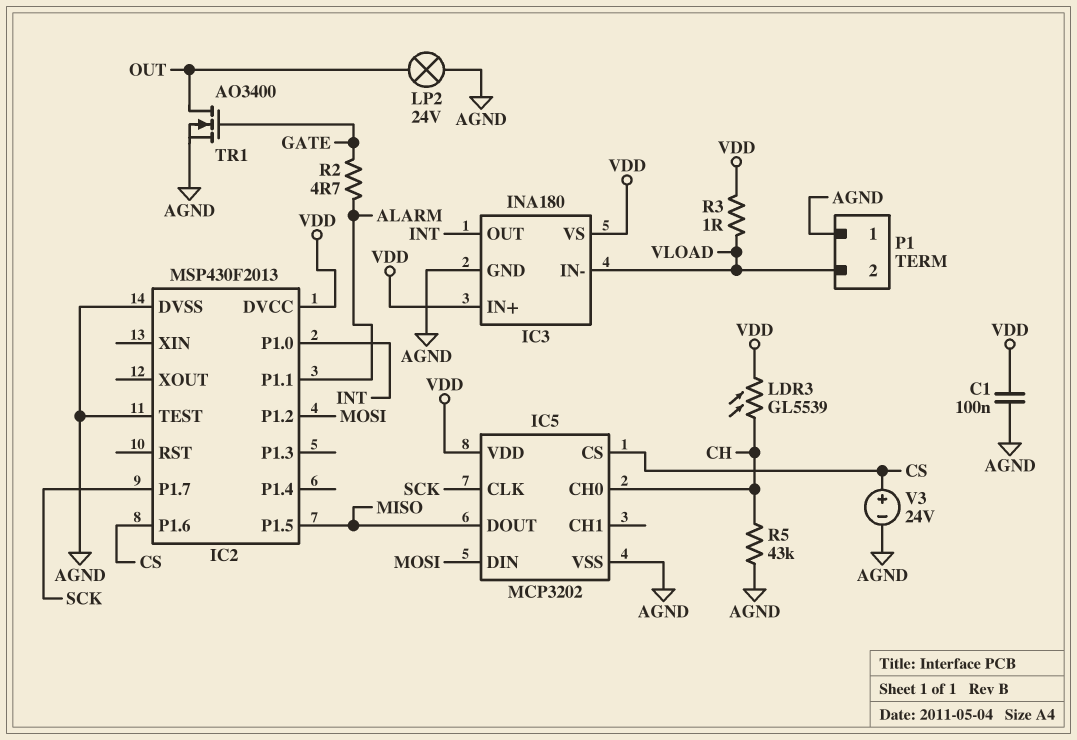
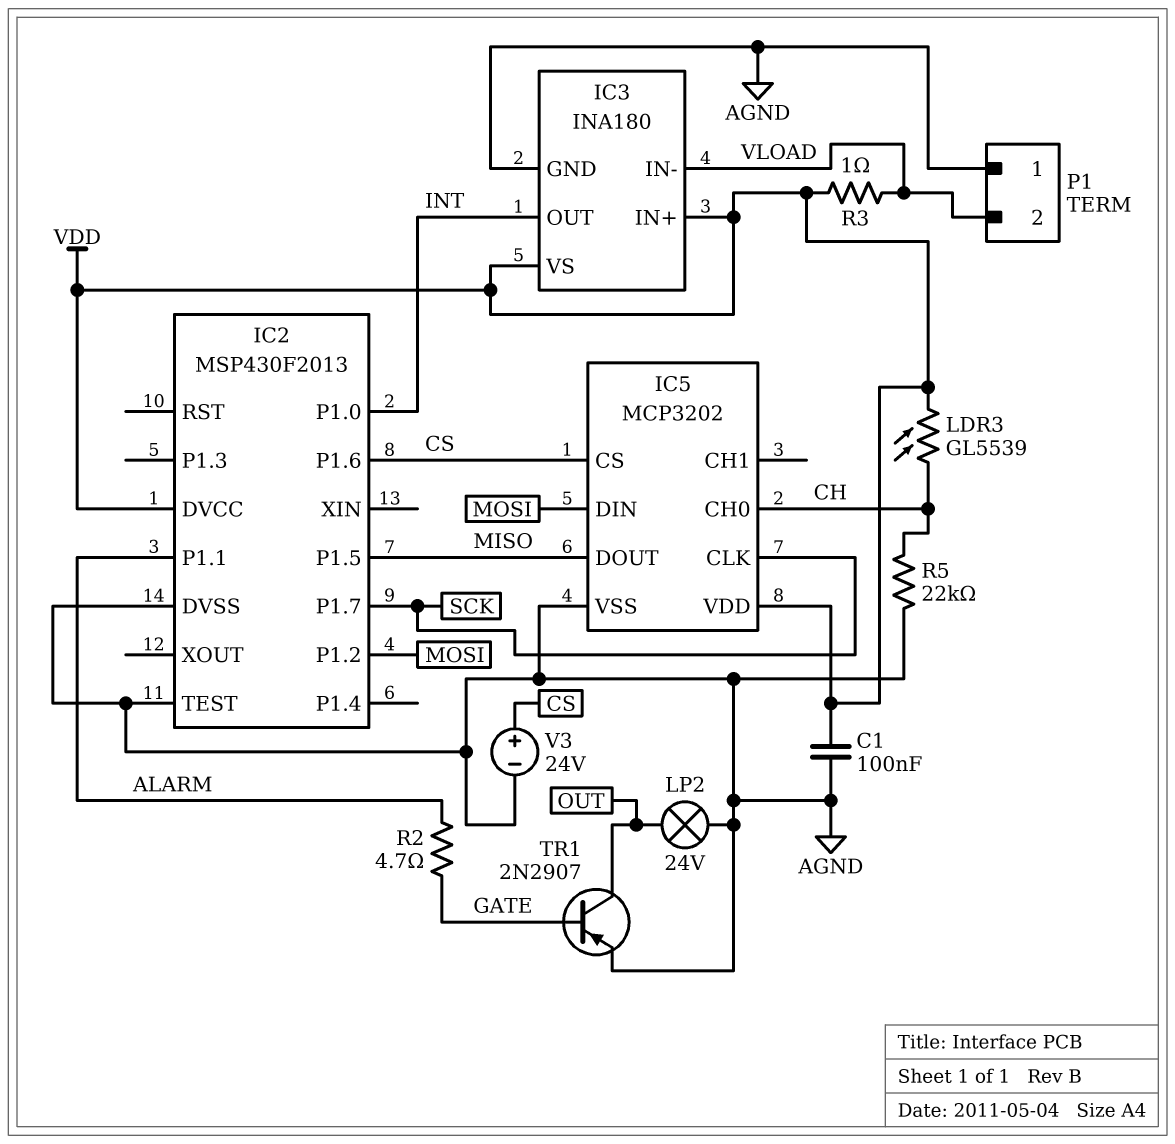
R5: 43k (AGND, CH) -> 22k (AGND, CH)
TR1: NMOS AO3400 (G GATE, D OUT, S AGND) -> PNP 2N2907 (B GATE, C OUT, E AGND)

